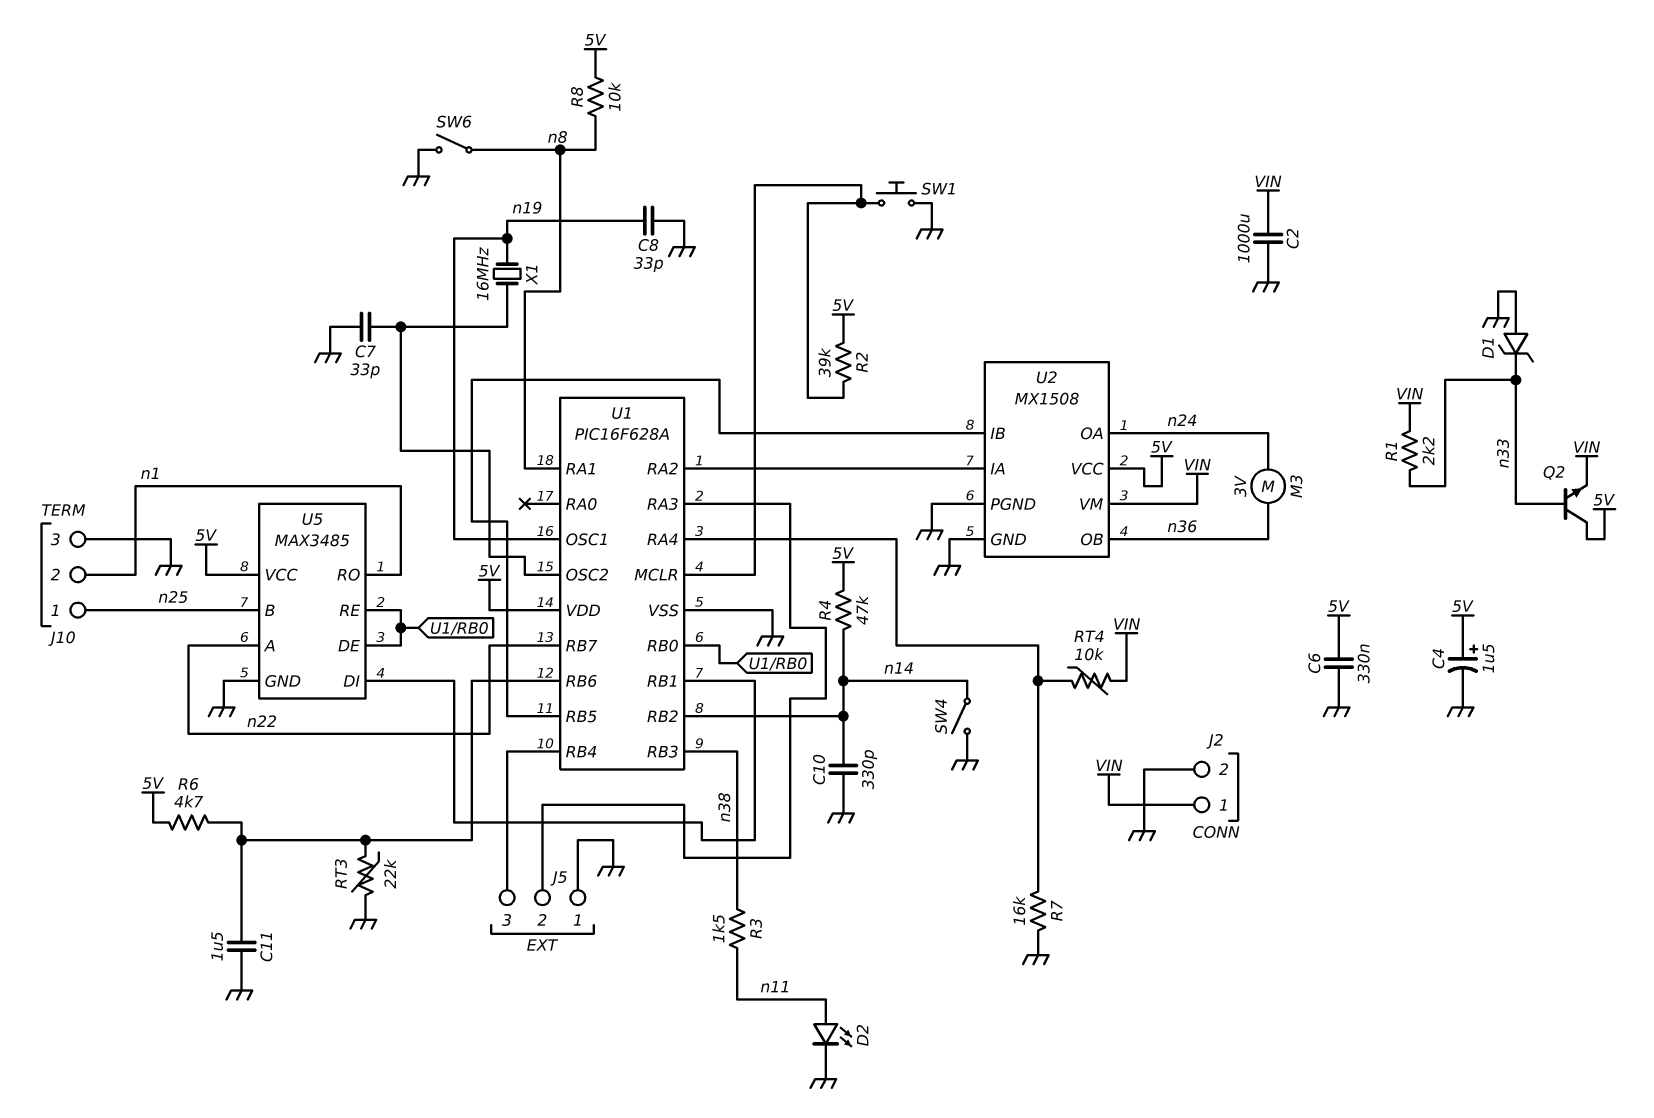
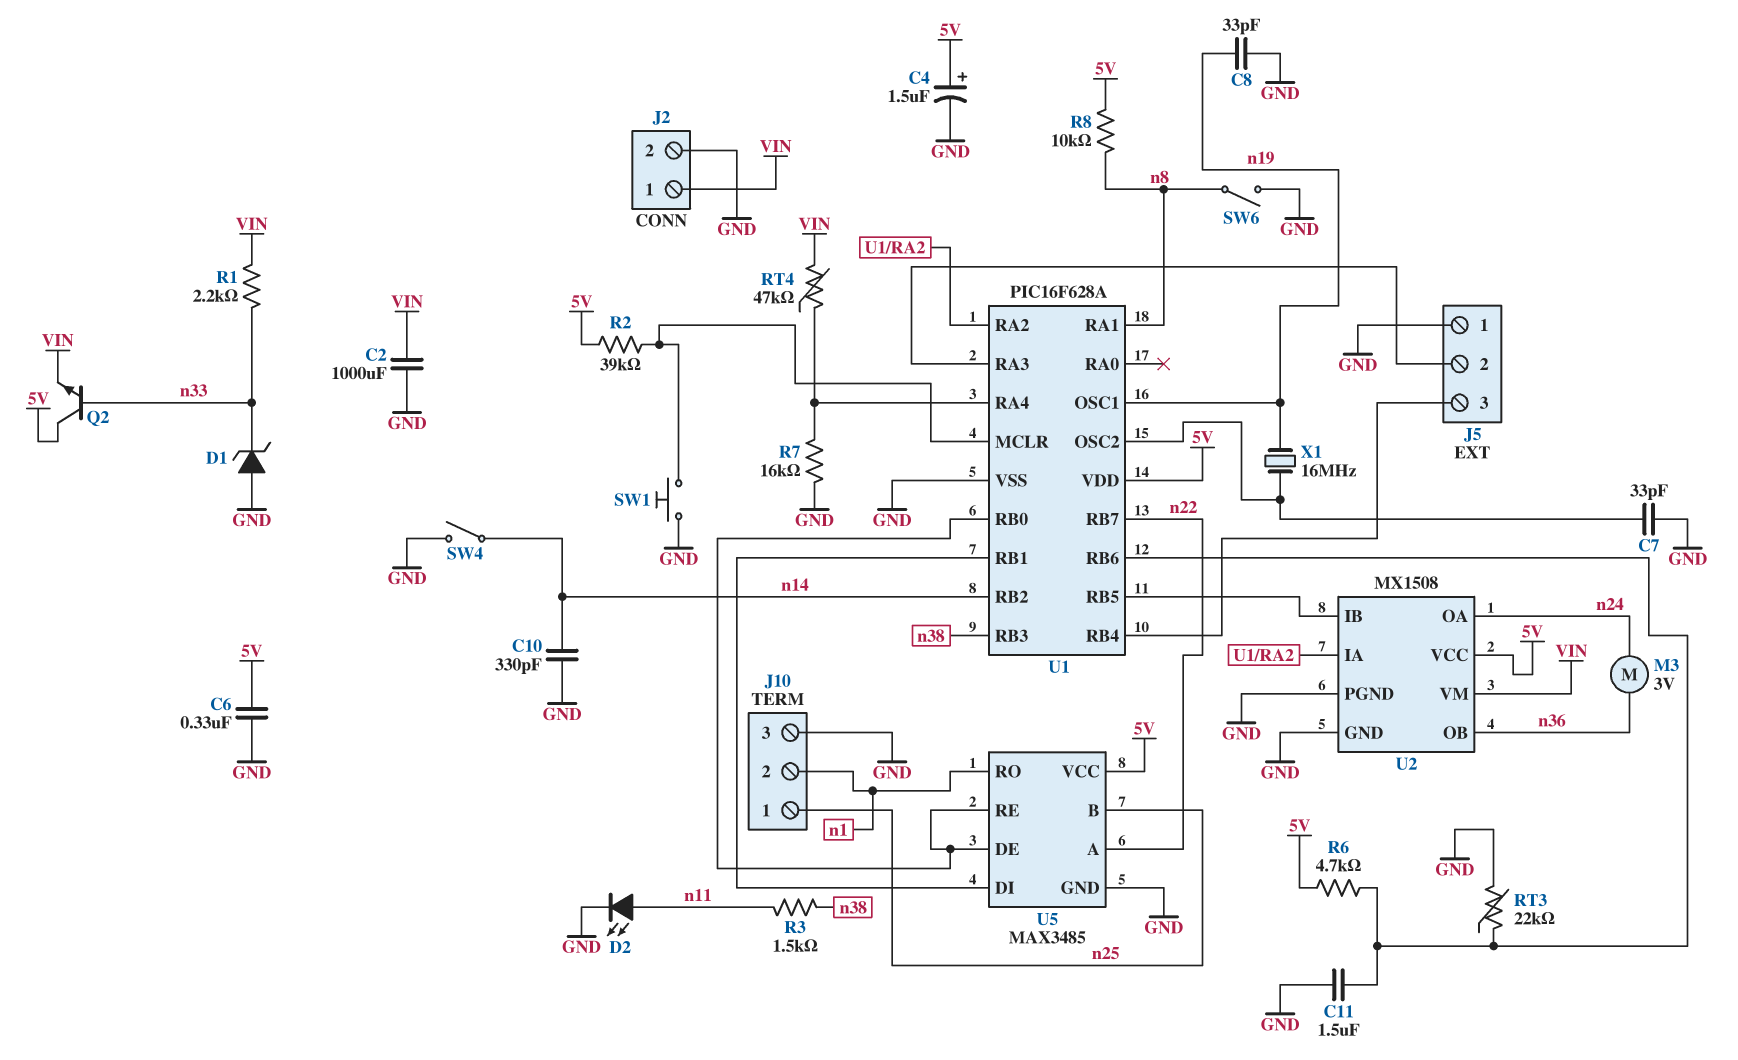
R4: 47k (5V, n14) -> none
RT4: 10k (U1/RA4, VIN) -> 47k (U1/RA4, VIN)

